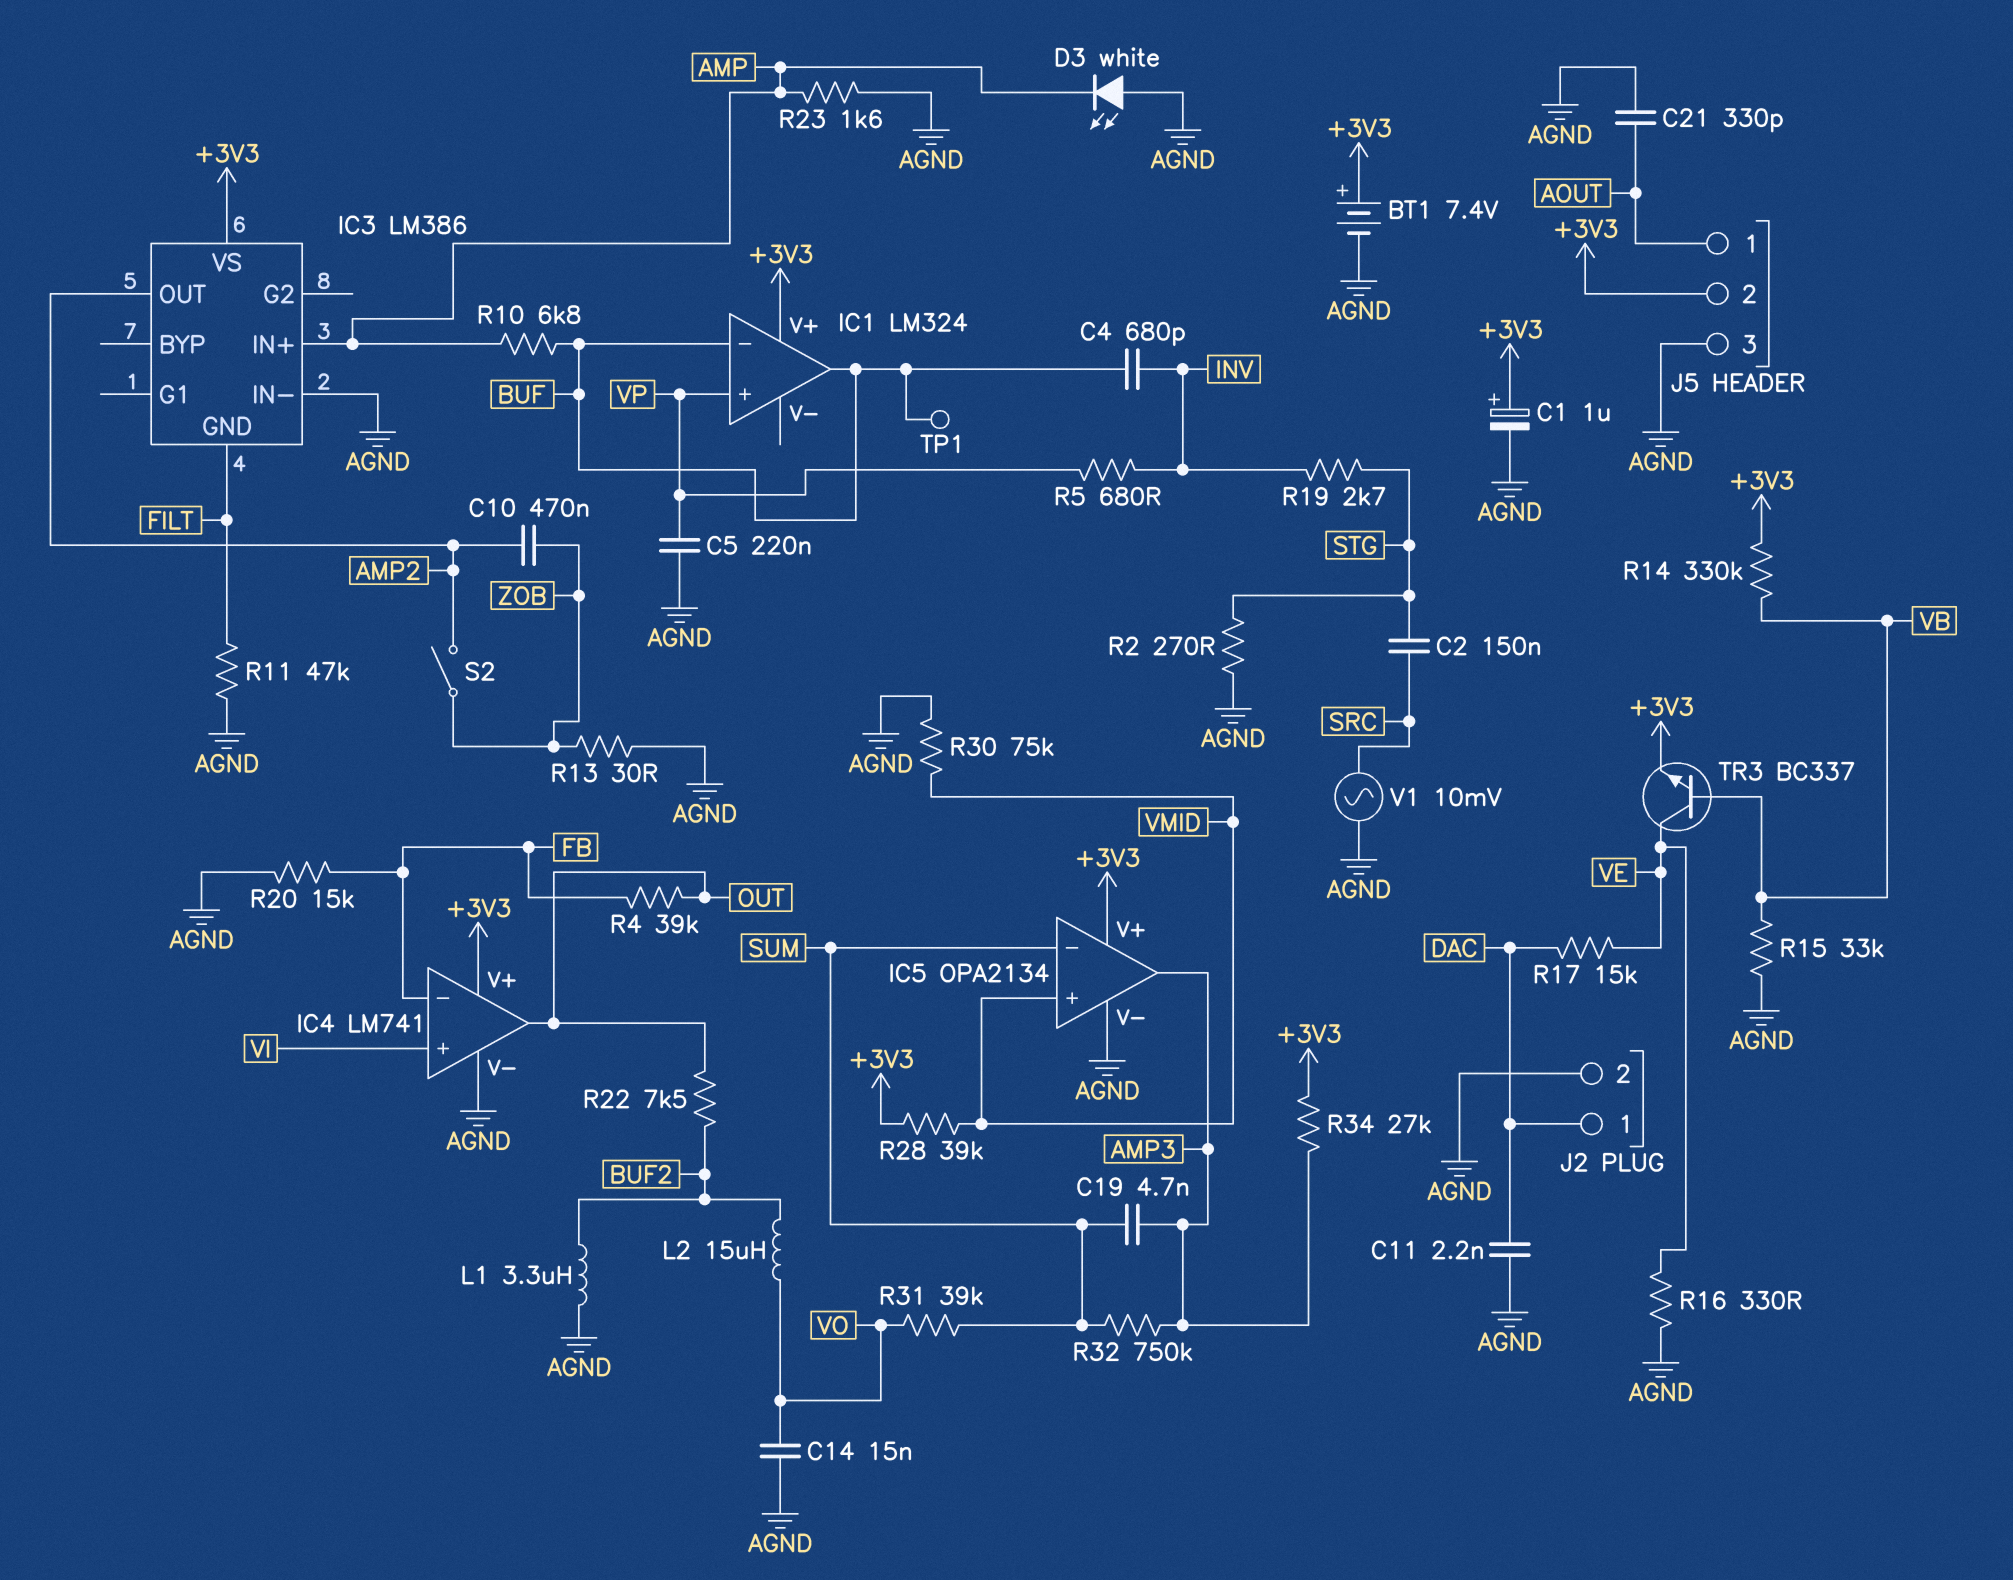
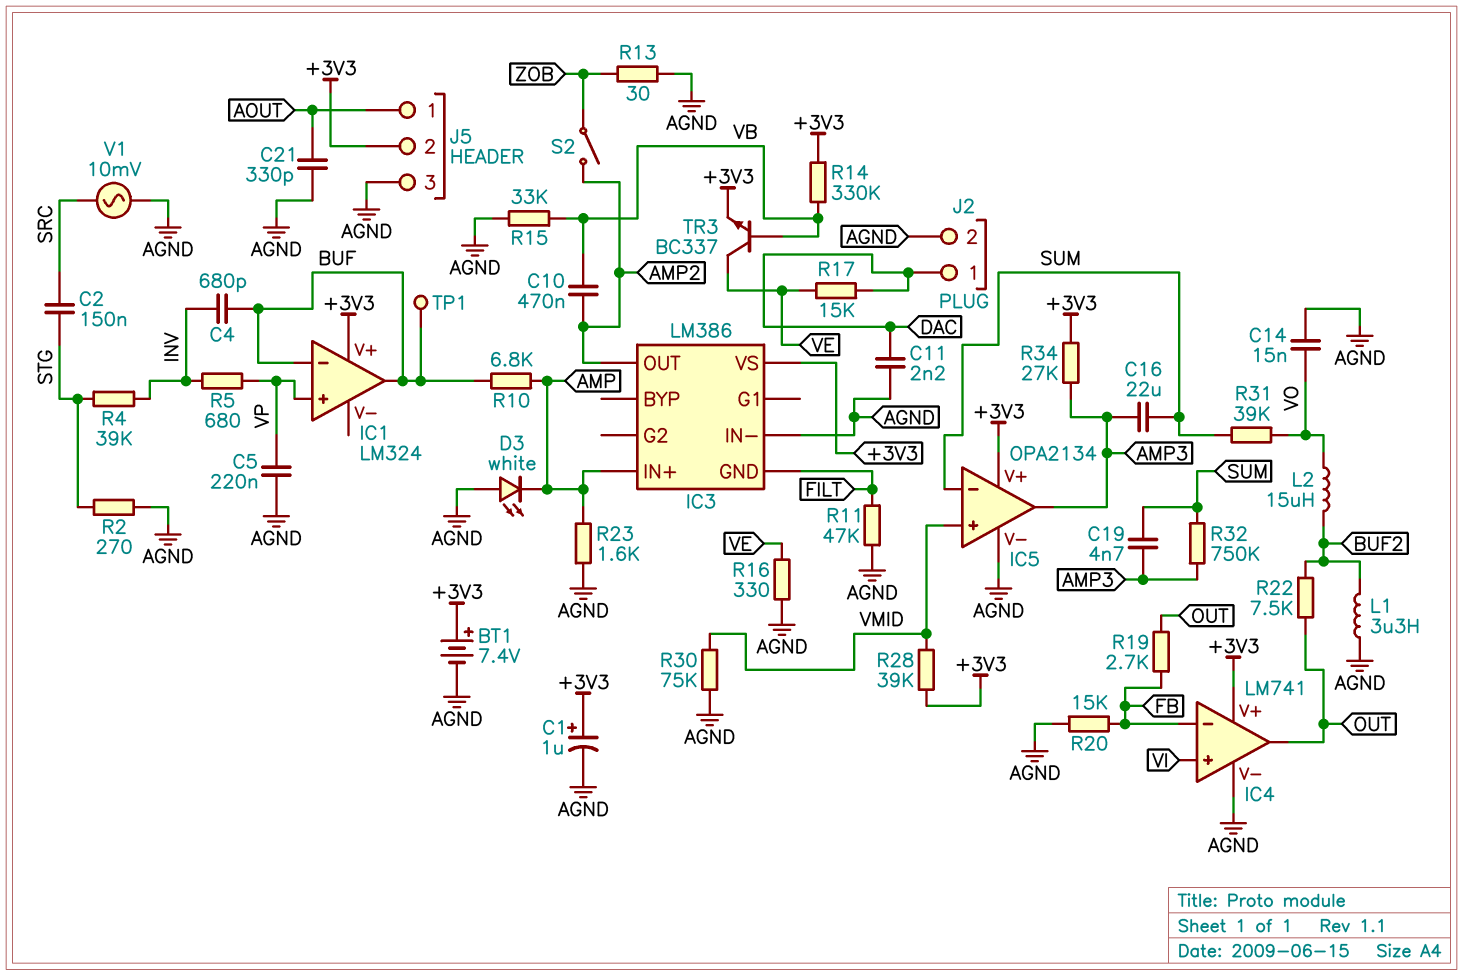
C10: 470nF (AMP2, ZOB) -> 470nF (AMP2, VB)
C16: none -> 22uF (AMP3, SUM)
R4: 39k (FB, OUT) -> 39k (INV, STG)
R19: 2.7k (INV, STG) -> 2.7k (FB, OUT)

